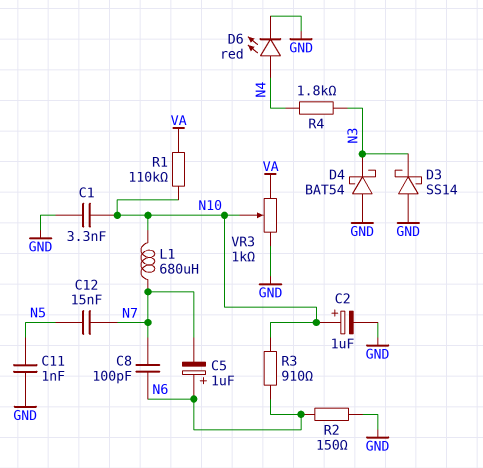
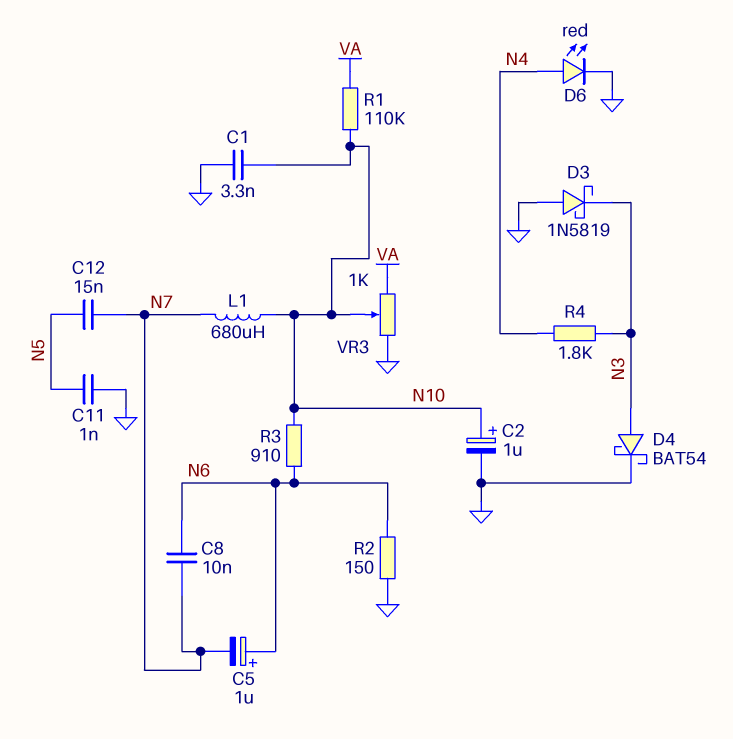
C8: 100pF (N6, N7) -> 10nF (N6, N7)
D3: schottky SS14 (A GND, K N3) -> schottky 1N5819 (A GND, K N3)
D4: schottky BAT54 (A GND, K N3) -> schottky BAT54 (A N3, K GND)

